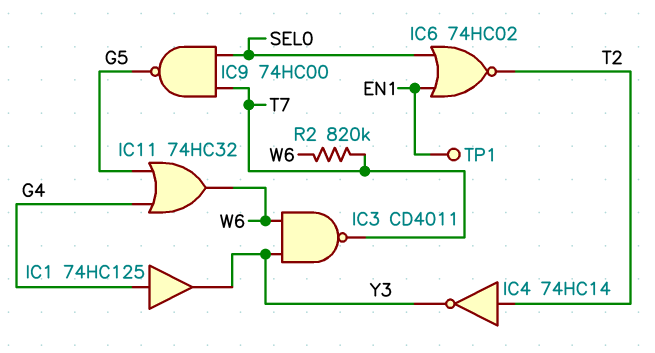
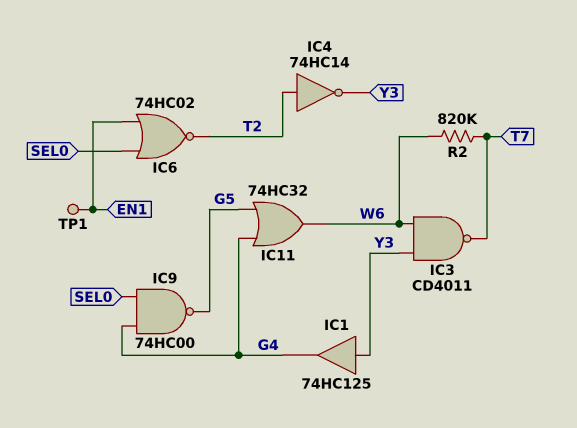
IC1: buffer 74HC125 (in G4, out Y3) -> buffer 74HC125 (in Y3, out G4)
IC9: NAND 74HC00 (in SEL0, in T7, out G5) -> NAND 74HC00 (in G4, in SEL0, out G5)

